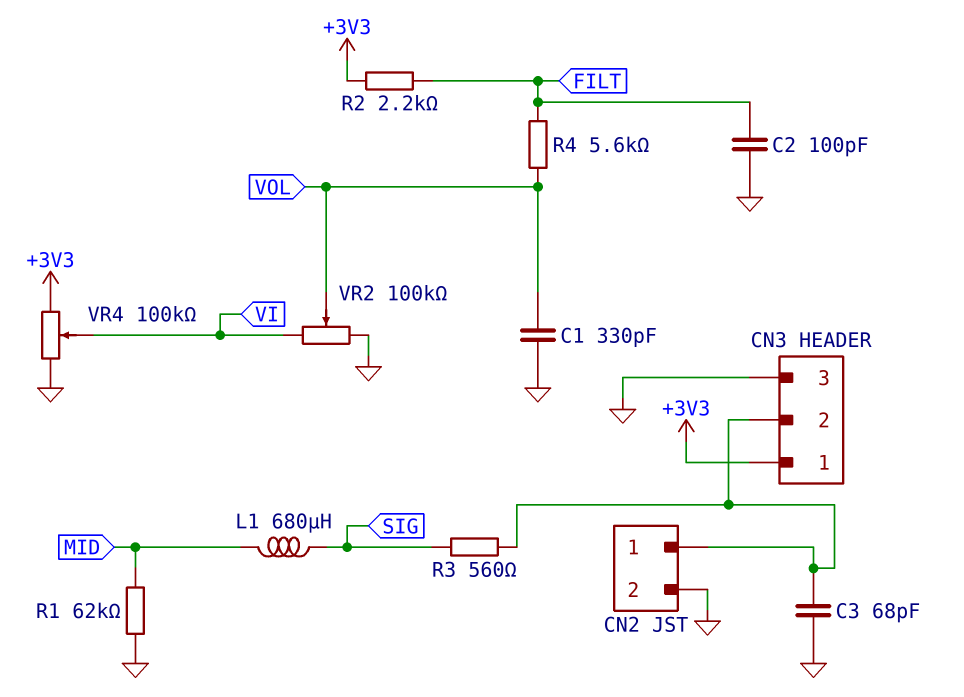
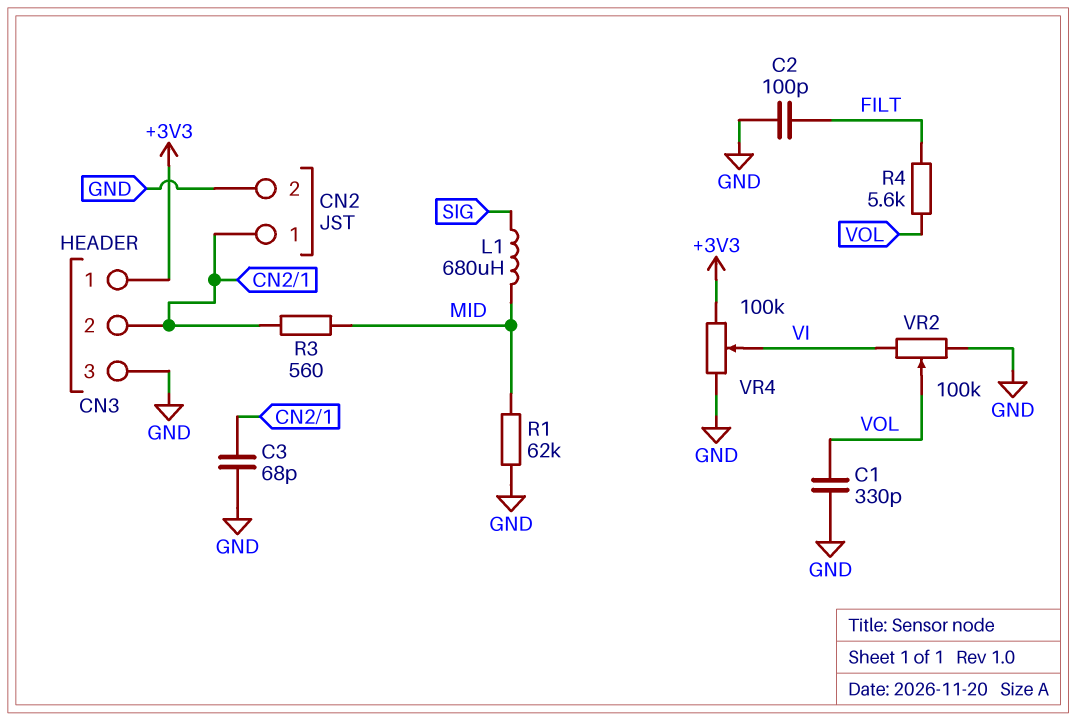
R2: 2.2k (+3V3, FILT) -> none
R3: 560 (CN2/1, SIG) -> 560 (CN2/1, MID)

